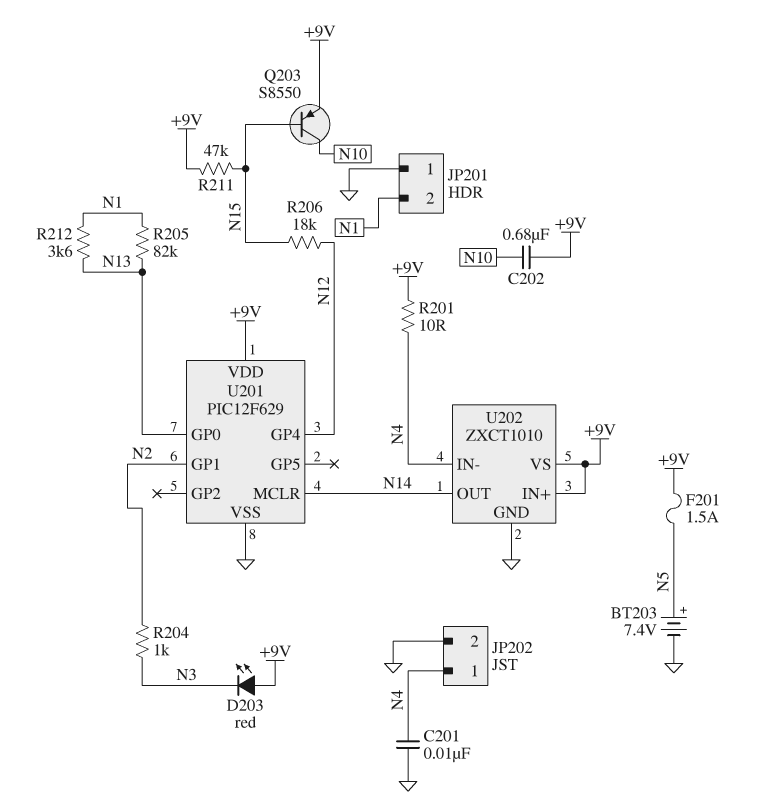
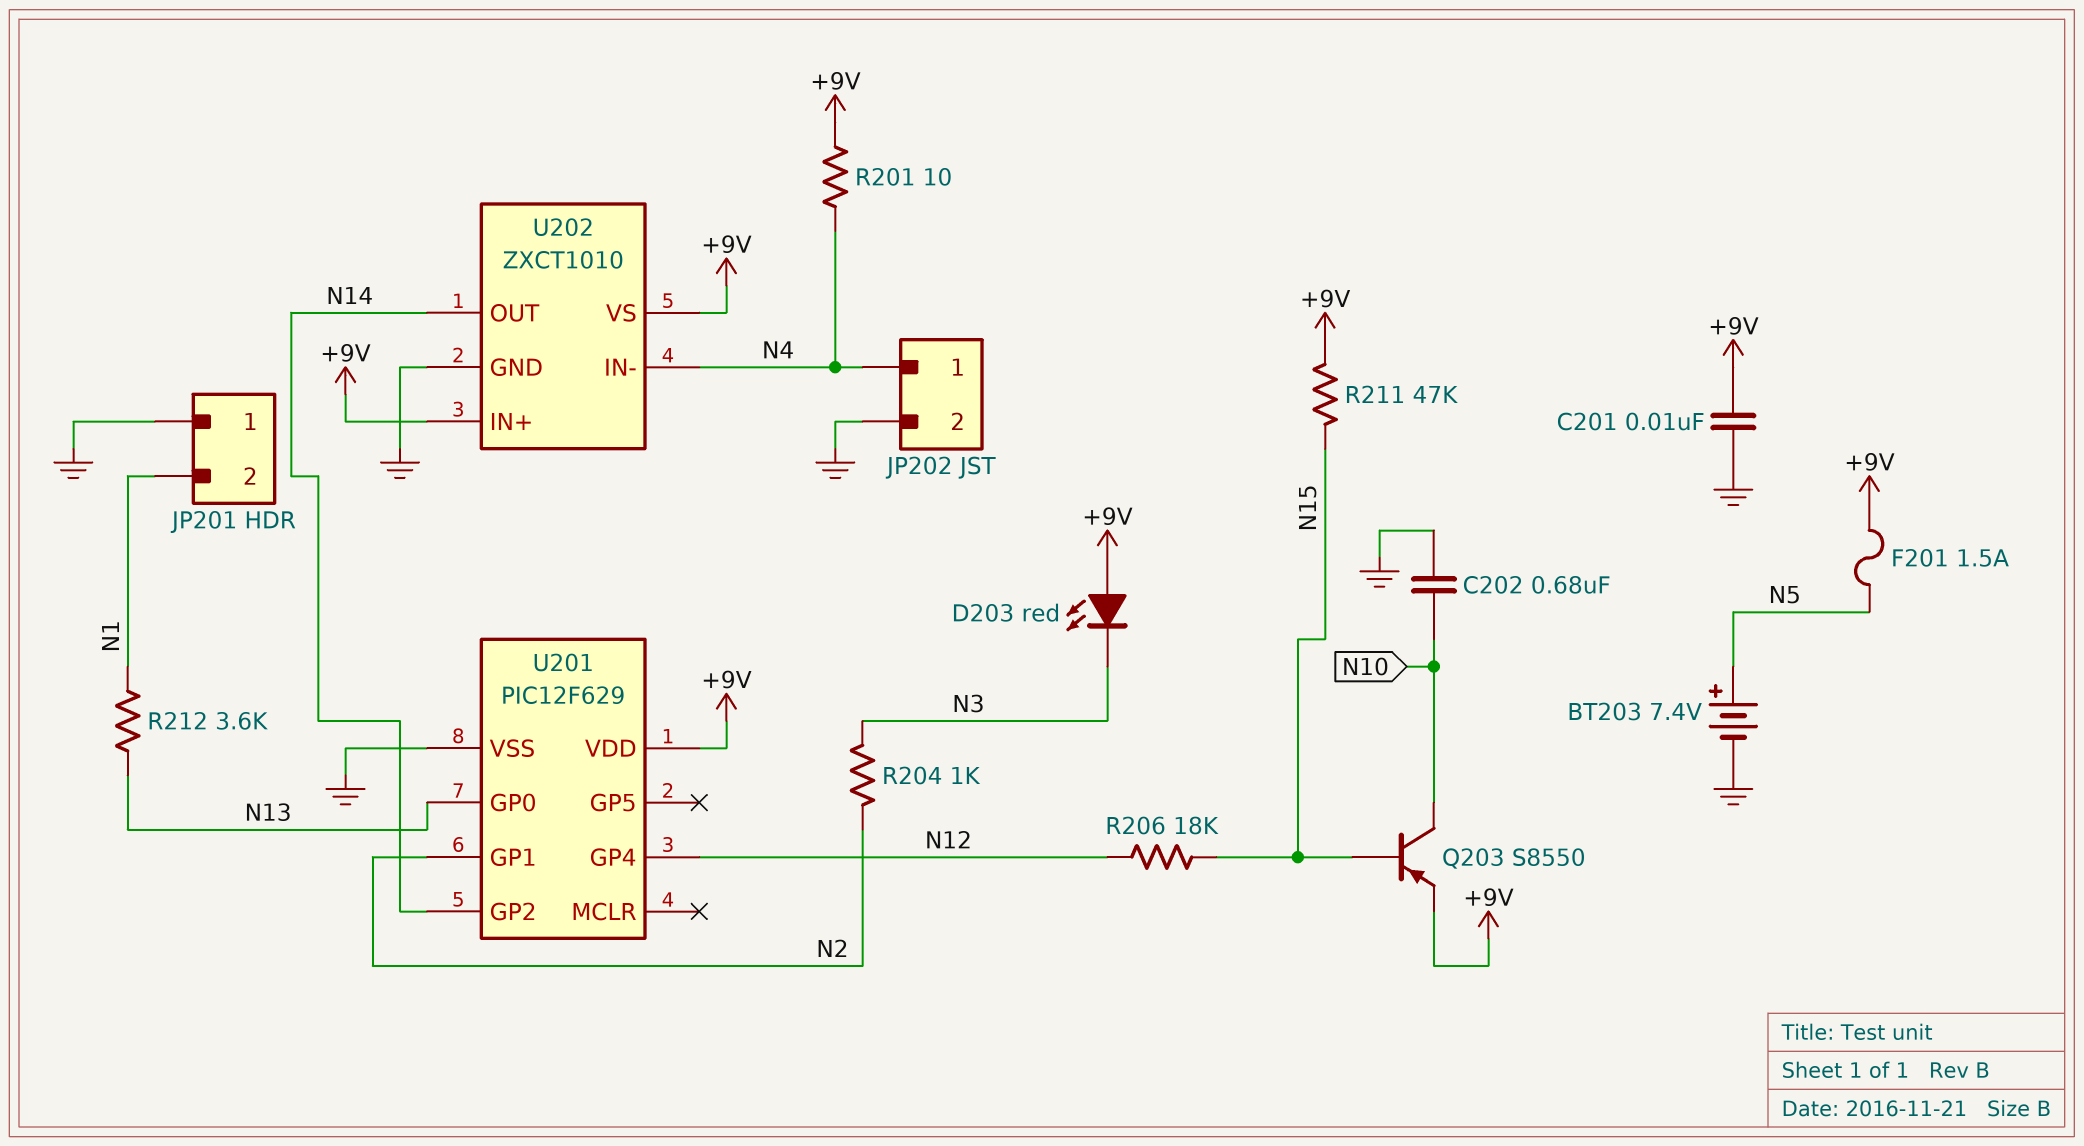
C201: 10nF (GND, N4) -> 10nF (+9V, GND)
C202: 680nF (+9V, N10) -> 680nF (GND, N10)
R205: 82k (N1, N13) -> none
U201 pin GP2: none -> N14
U201 pin MCLR: N14 -> none

